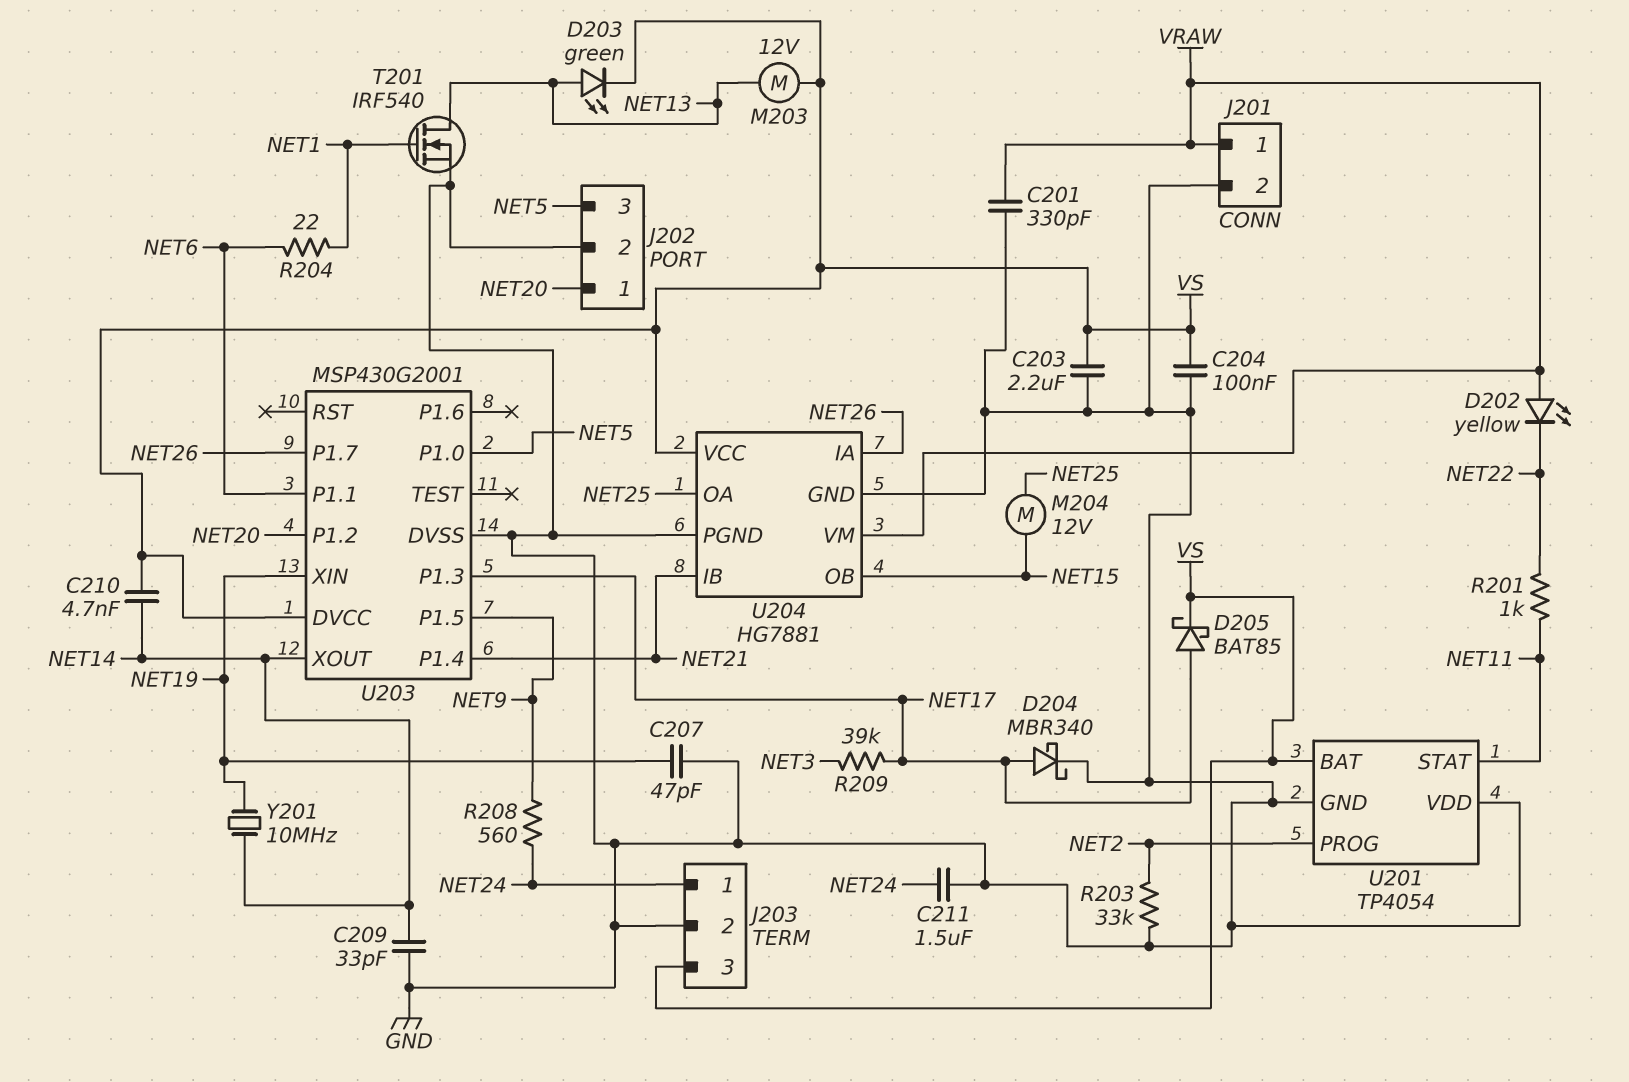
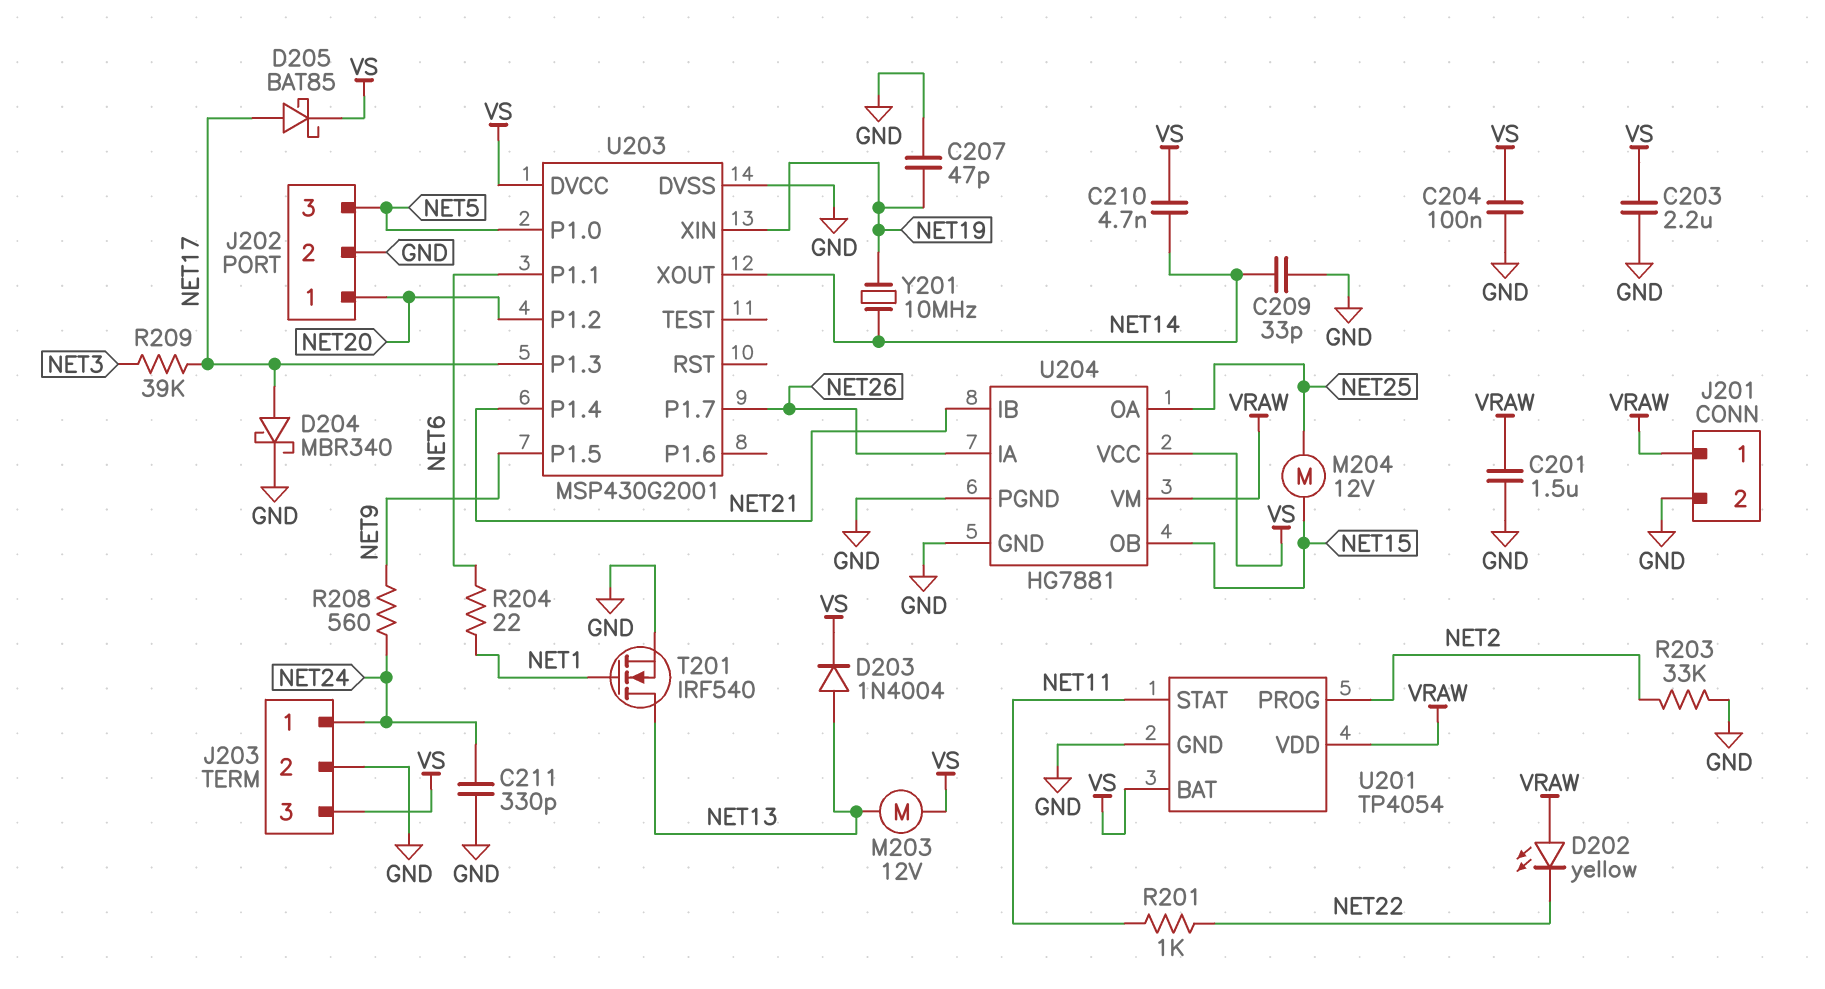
C201: 330pF (GND, VRAW) -> 1.5uF (GND, VRAW)
C211: 1.5uF (GND, NET24) -> 330pF (GND, NET24)
D203: LED green (A NET13, K VS) -> diode 1N4004 (A NET13, K VS)
U201 pin VDD: GND -> VRAW

